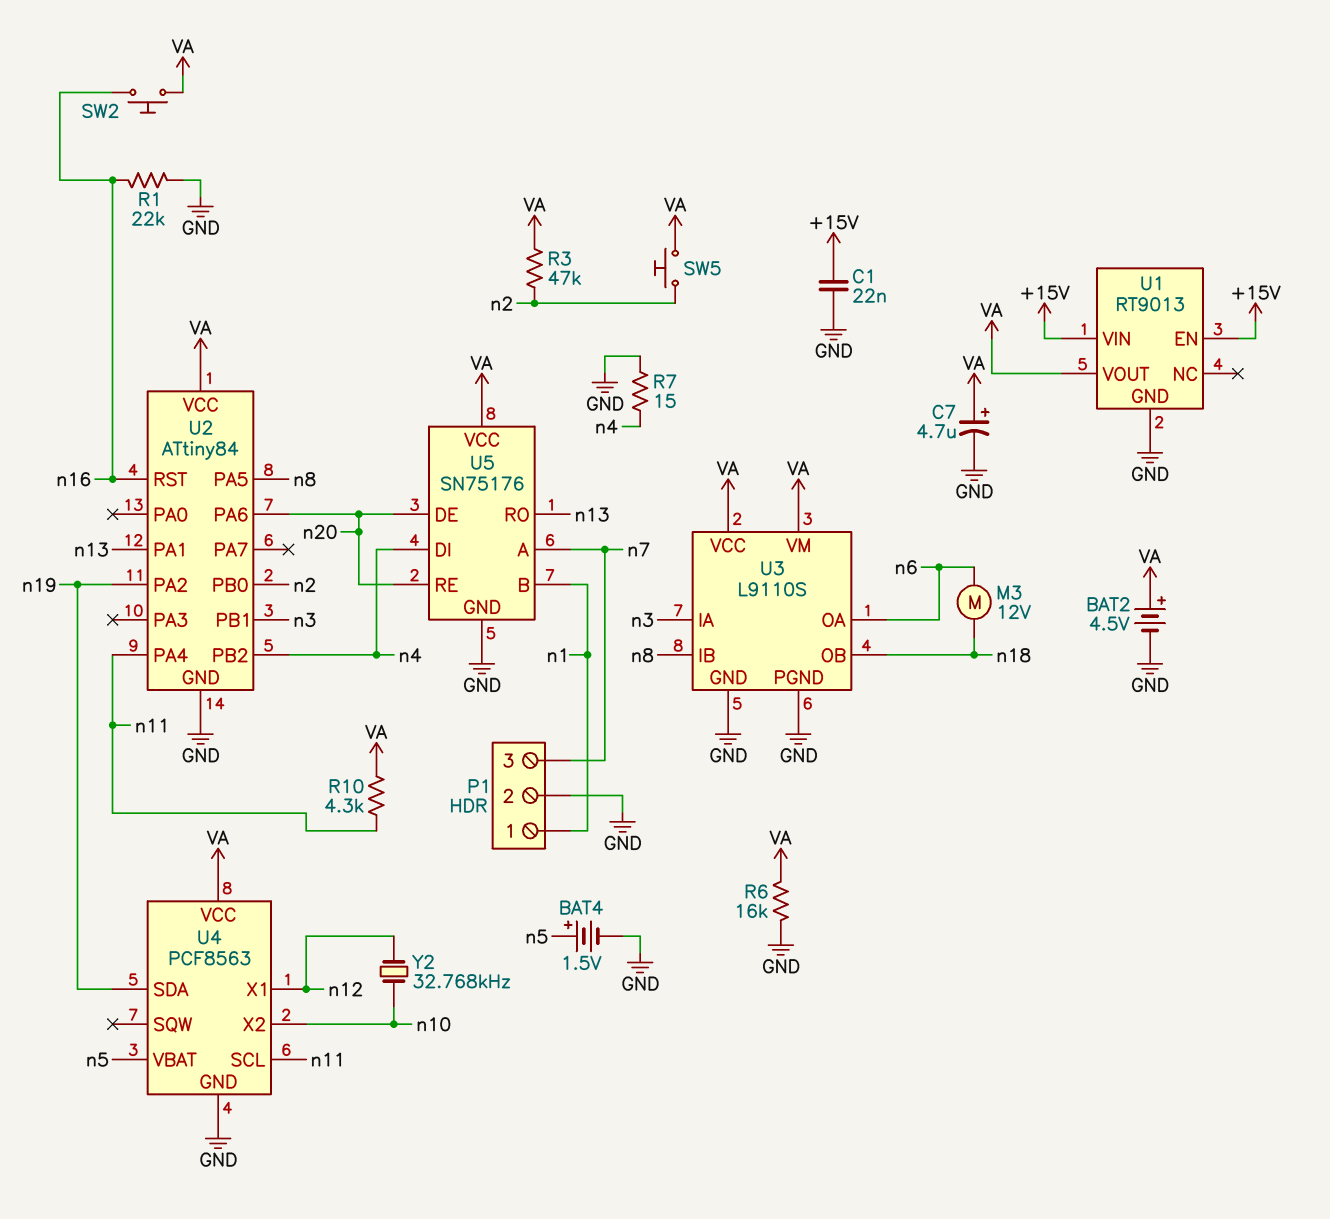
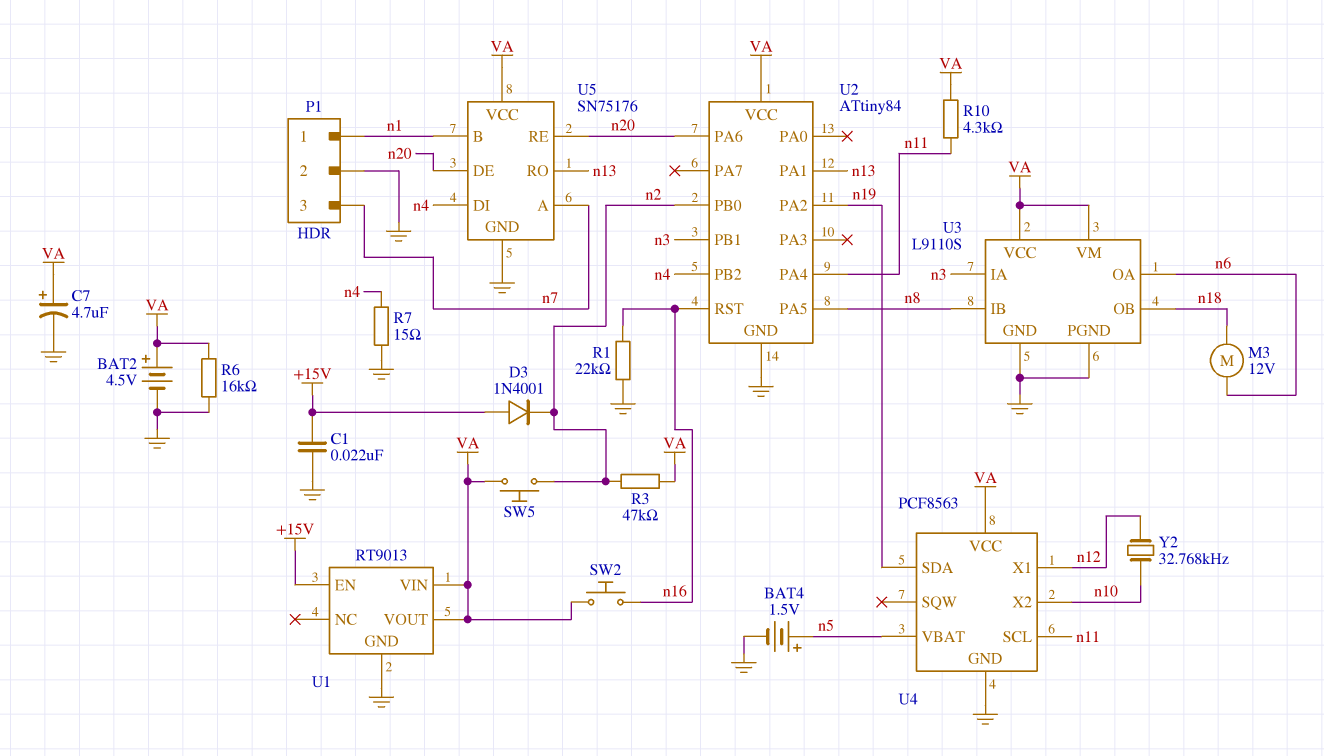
D3: none -> diode 1N4001 (A +15V, K n2)
U1 pin VIN: +15V -> VA

